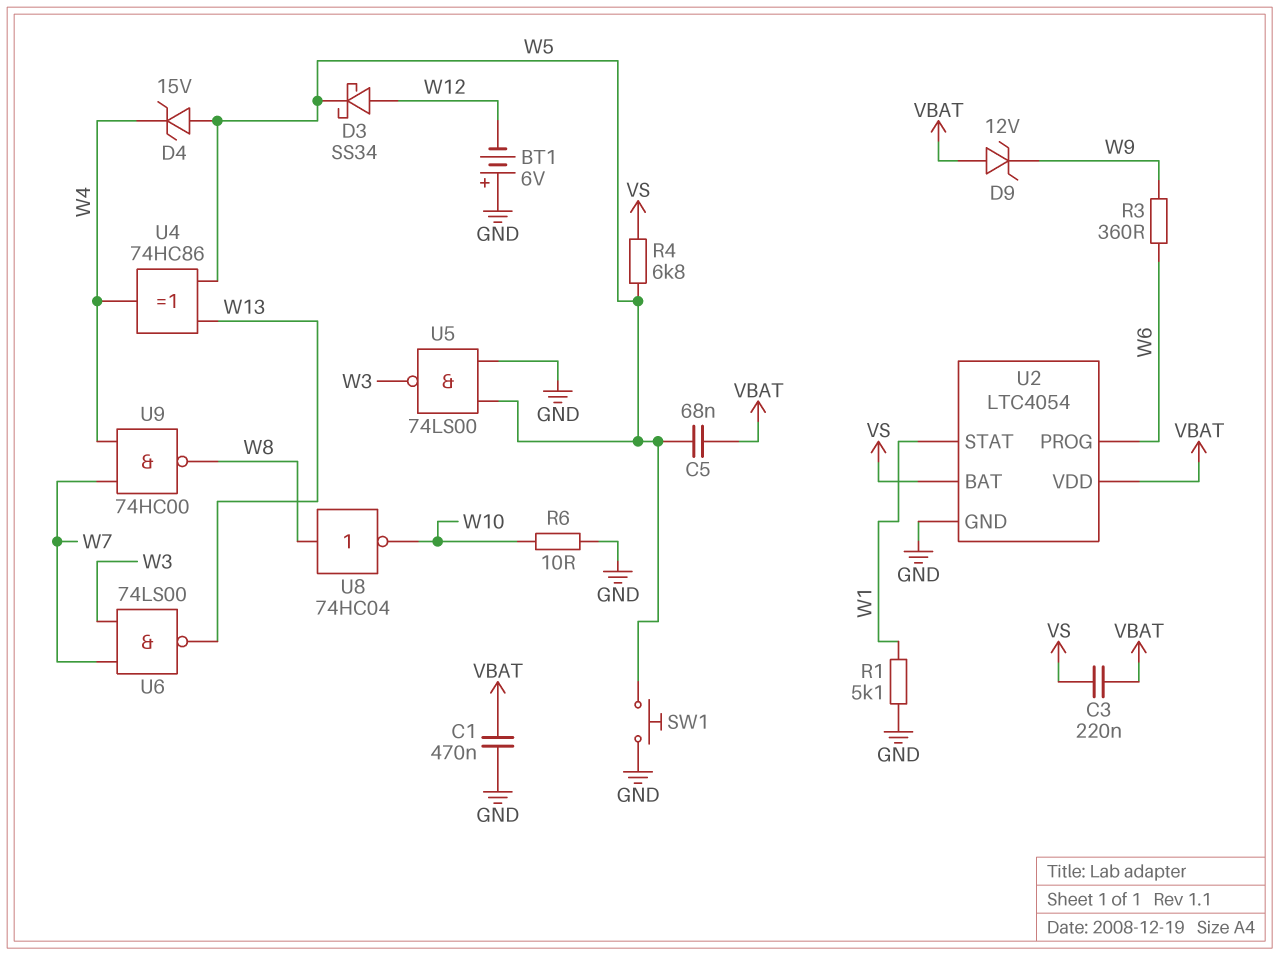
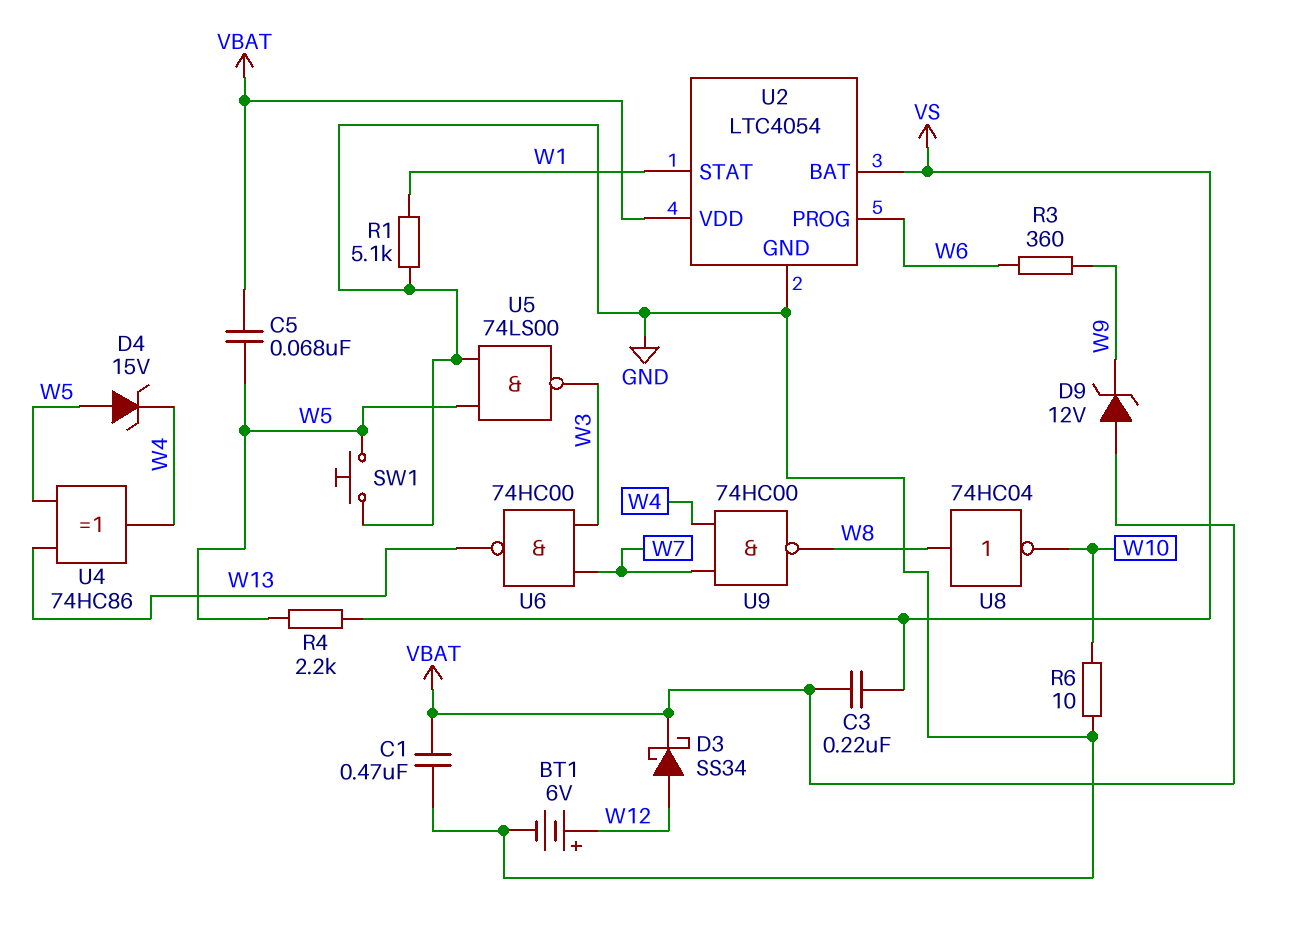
BT1: 6V (plus GND, minus W12) -> 6V (plus W12, minus GND)
D3: schottky SS34 (A W12, K W5) -> schottky SS34 (A W12, K VBAT)
R4: 6.8k (VS, W5) -> 2.2k (VS, W5)
U6: NAND 74LS00 (in W3, in W7, out W13) -> NAND 74HC00 (in W3, in W7, out W13)

